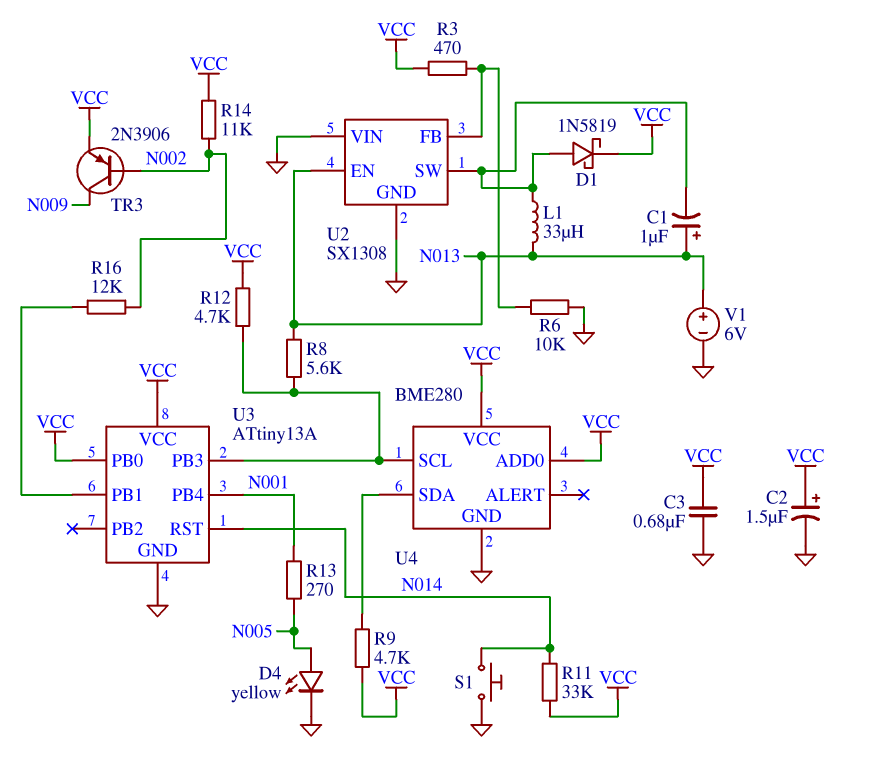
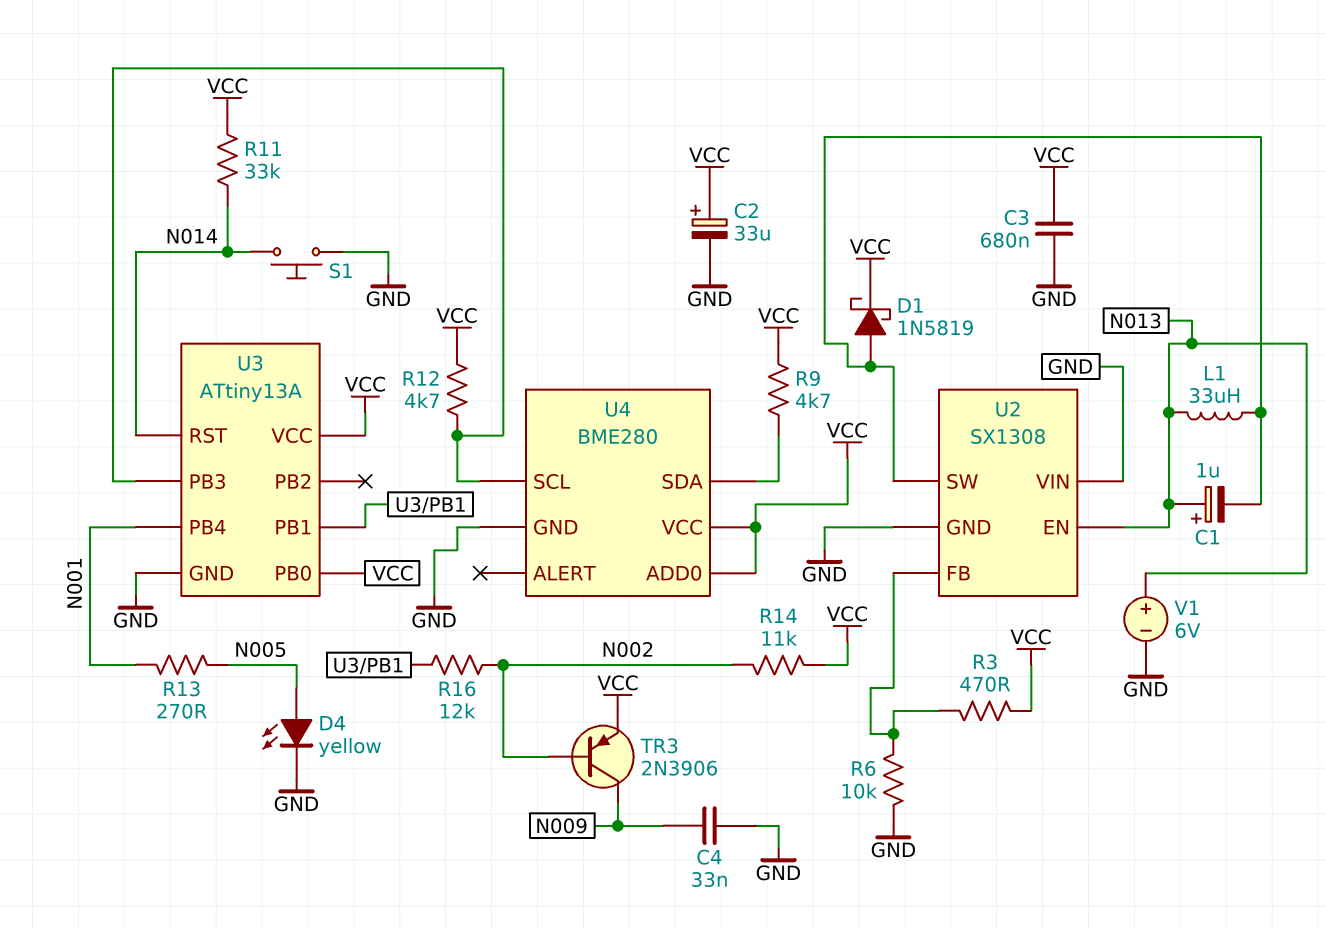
C2: 1.5uF (plus VCC, minus GND) -> 33uF (plus VCC, minus GND)
C4: none -> 33nF (GND, N009)
R8: 5.6k (N013, U3/PB3) -> none

